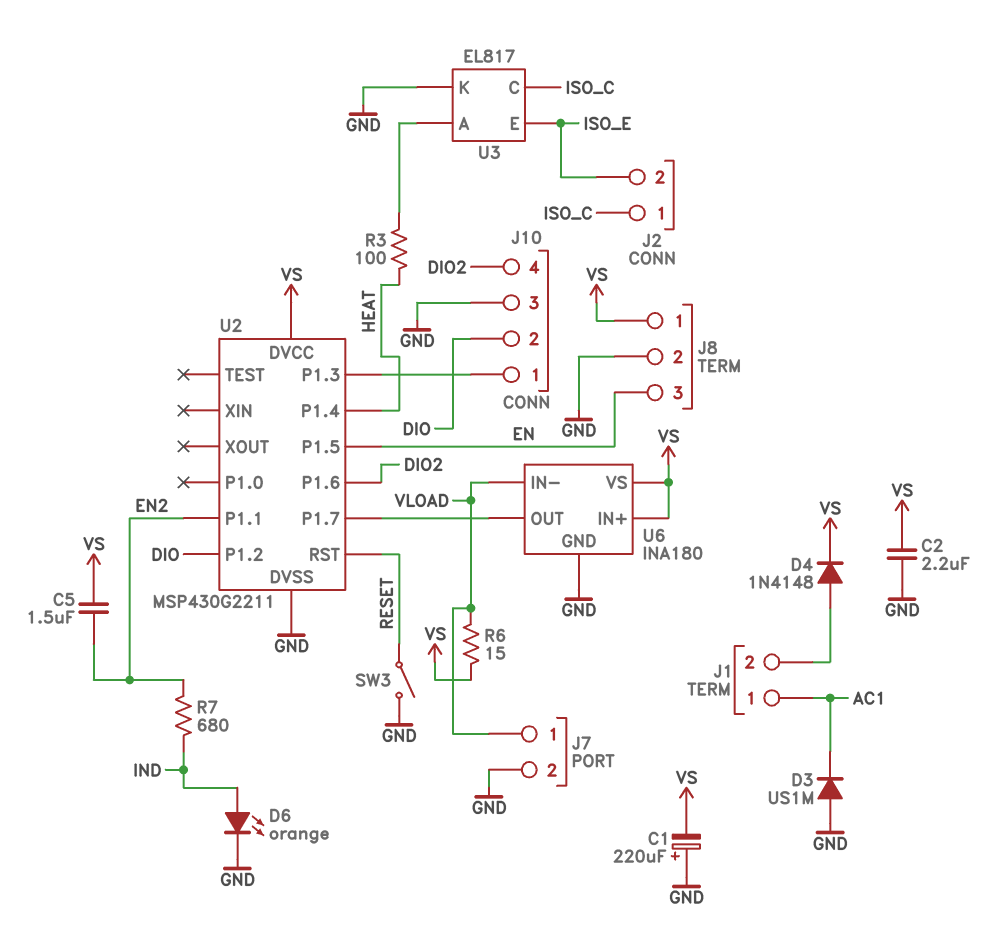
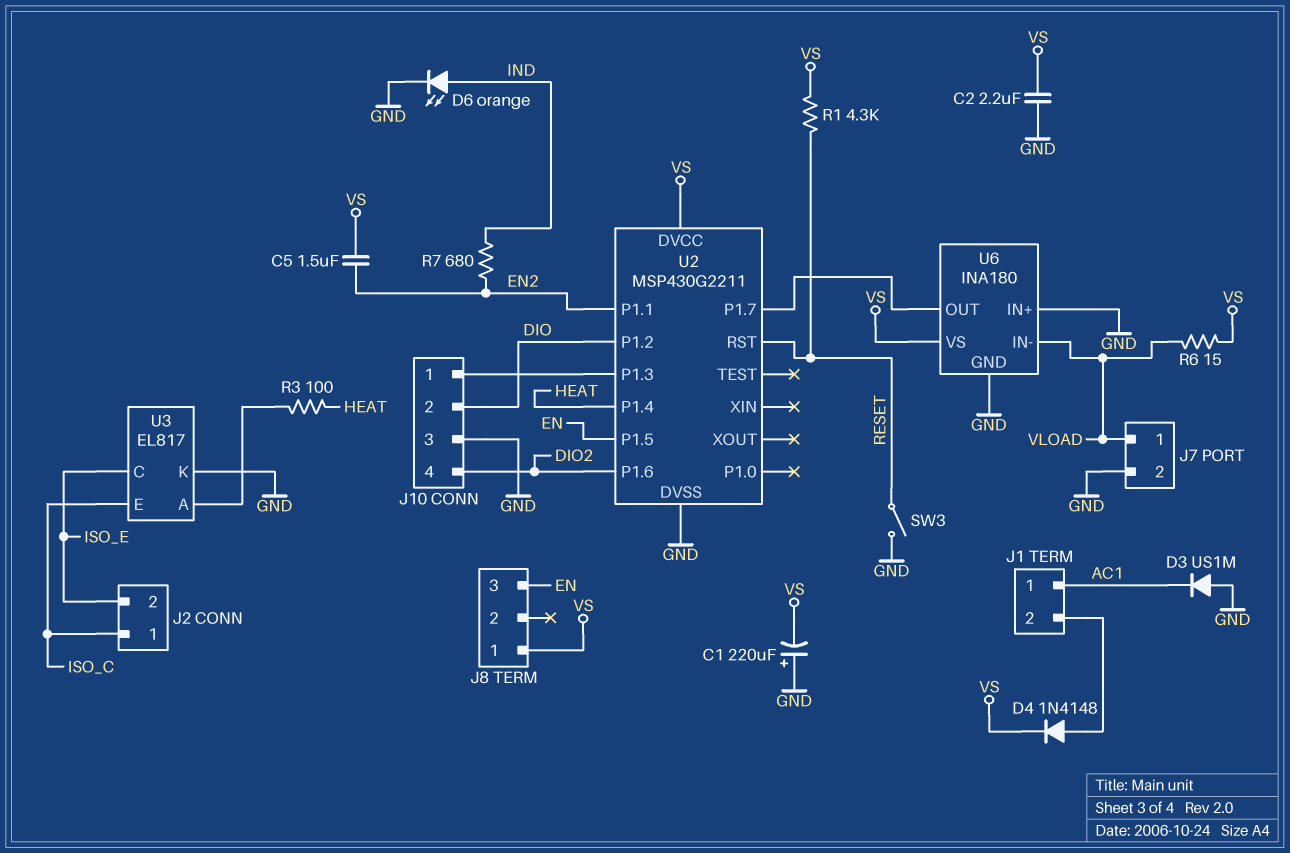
J8 pin 2: GND -> none
R1: none -> 4.3k (RESET, VS)
U3 pin C: ISO_C -> ISO_E
U3 pin E: ISO_E -> ISO_C
U6 pin IN+: VS -> GND

